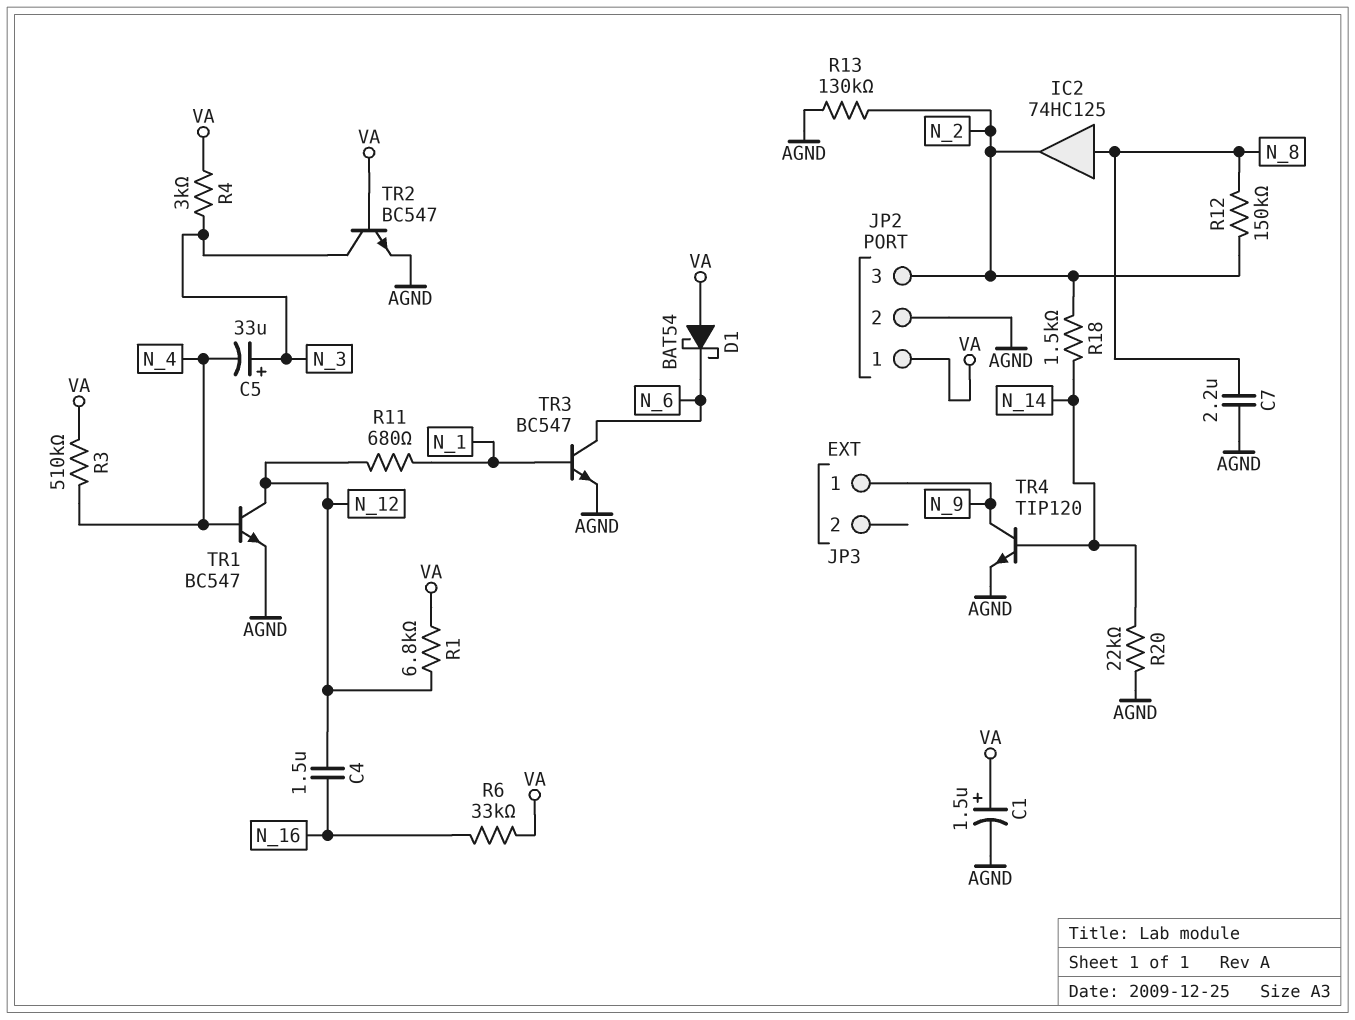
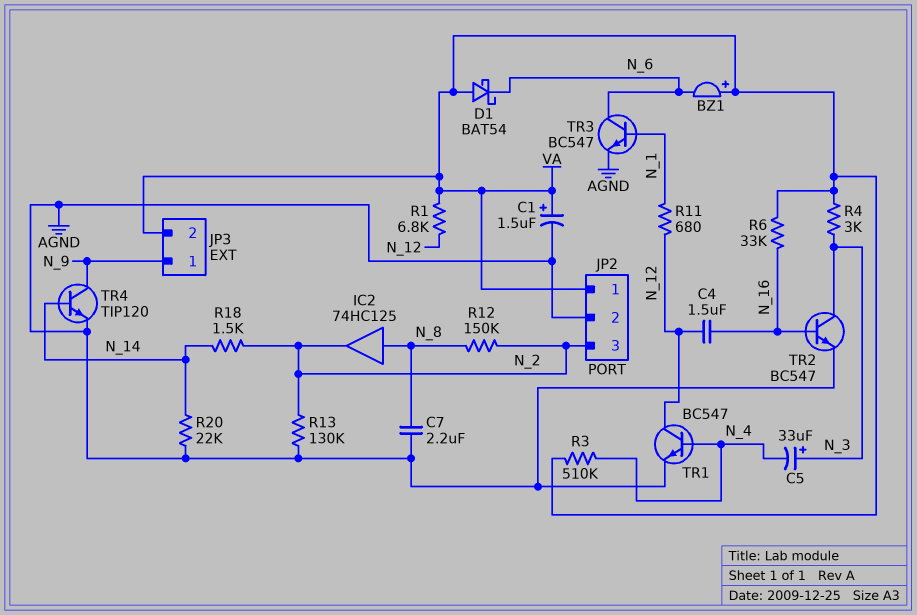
BZ1: none -> buzzer (plus VA, minus N_6)
JP3 pin 2: none -> VA
TR2: NPN BC547 (B VA, C N_3, E AGND) -> NPN BC547 (B N_16, C N_3, E AGND)

